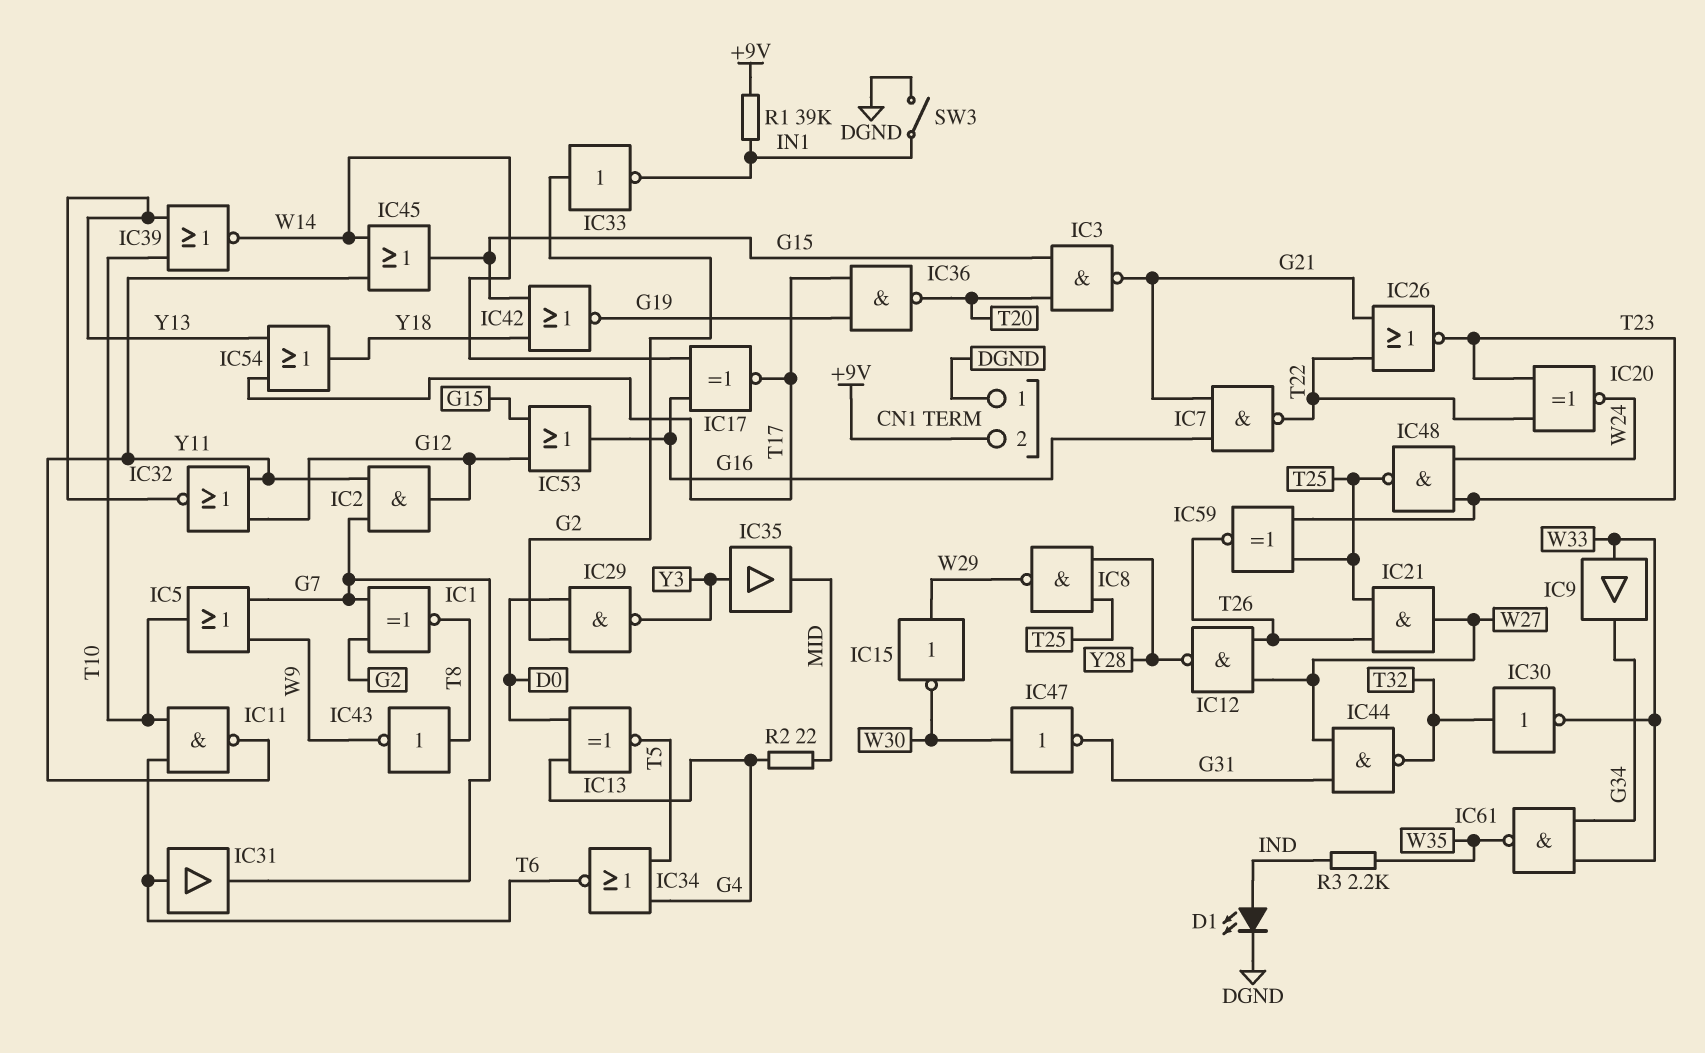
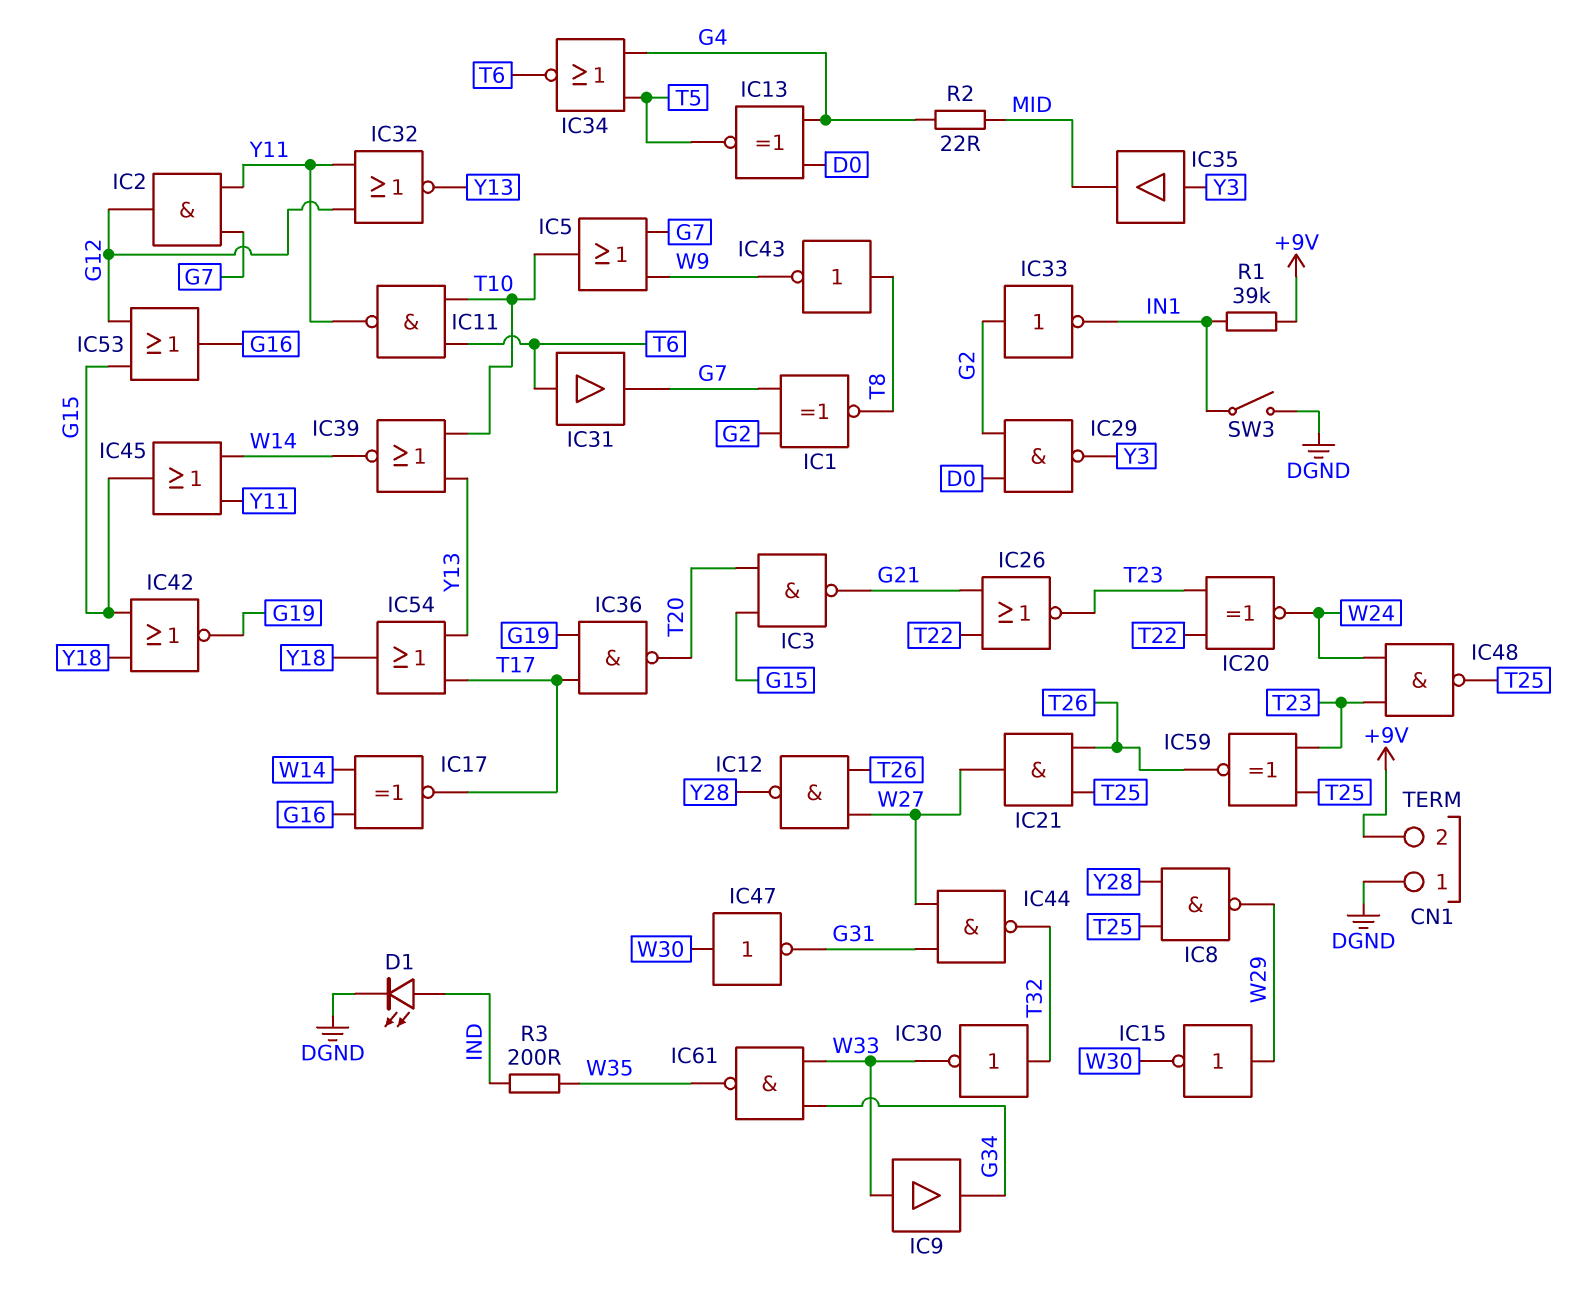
IC7: NAND (in G16, in G21, out T22) -> none
R3: 2.2k (IND, W35) -> 200 (IND, W35)

